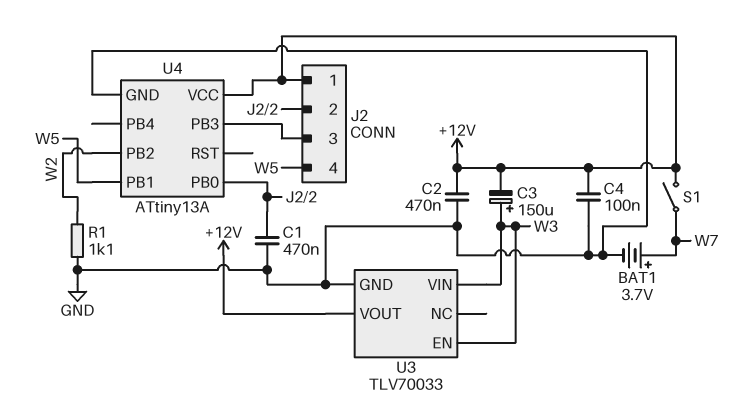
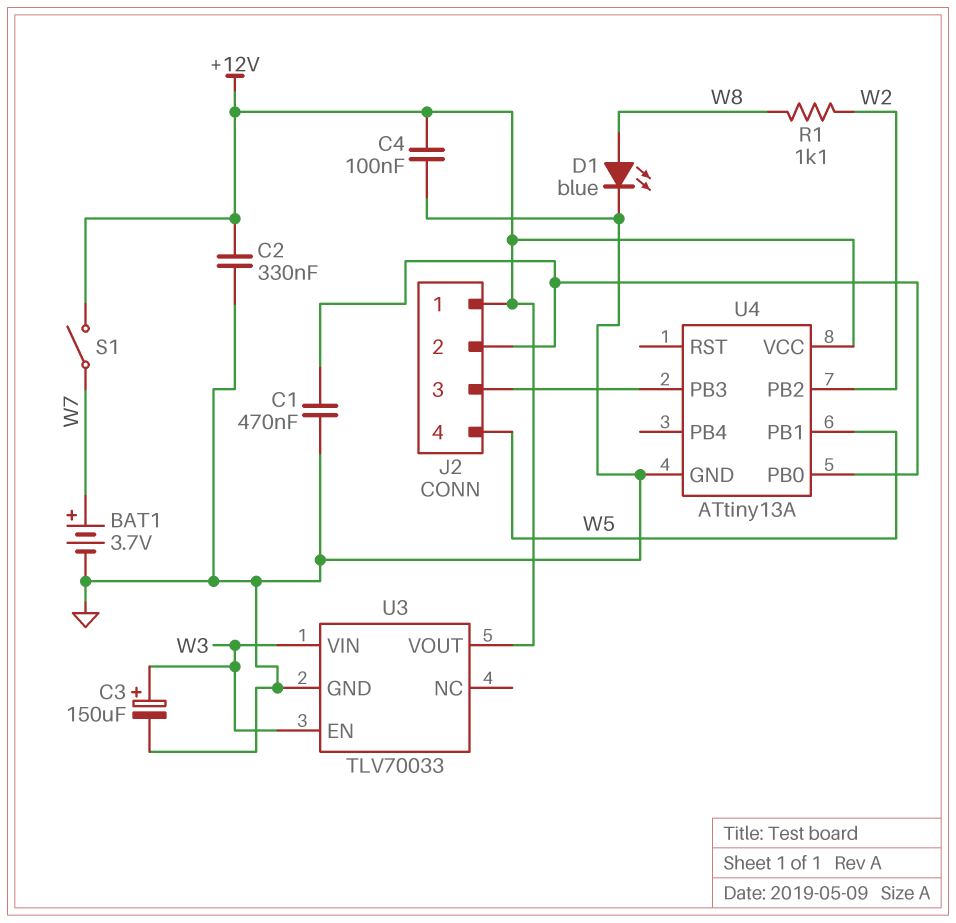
C2: 470nF (+12V, GND) -> 330nF (+12V, GND)
C3: 150uF (plus W3, minus +12V) -> 150uF (plus W3, minus GND)
D1: none -> LED blue (A W8, K GND)
R1: 1.1k (GND, W2) -> 1.1k (W2, W8)

